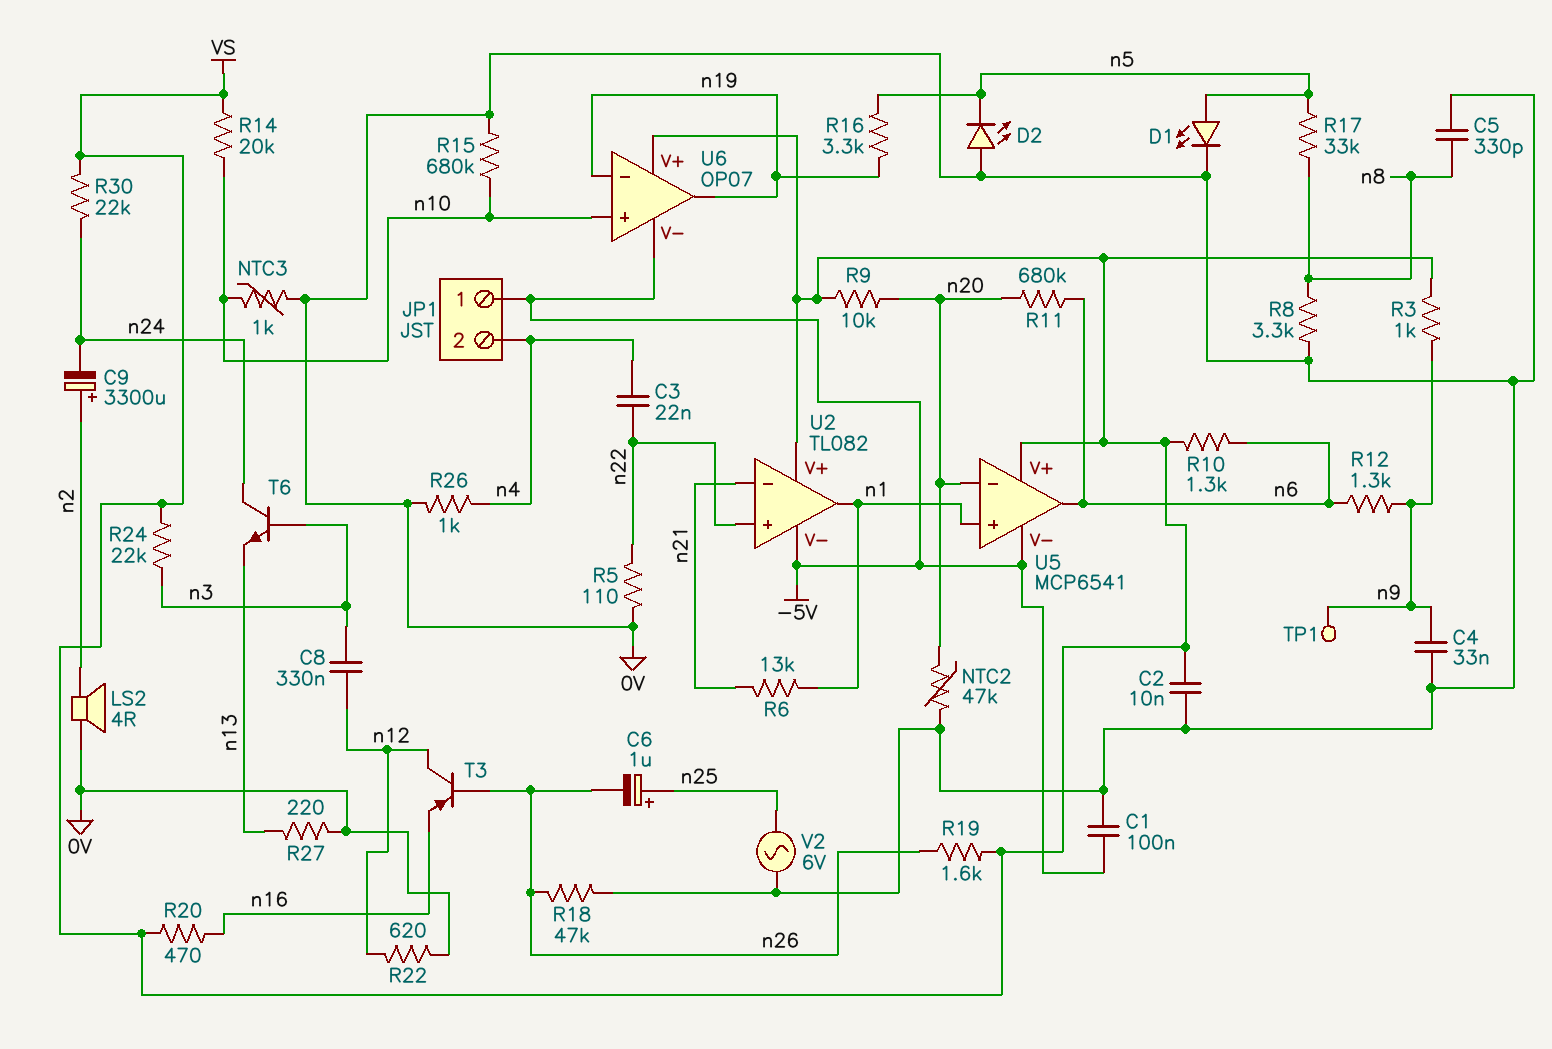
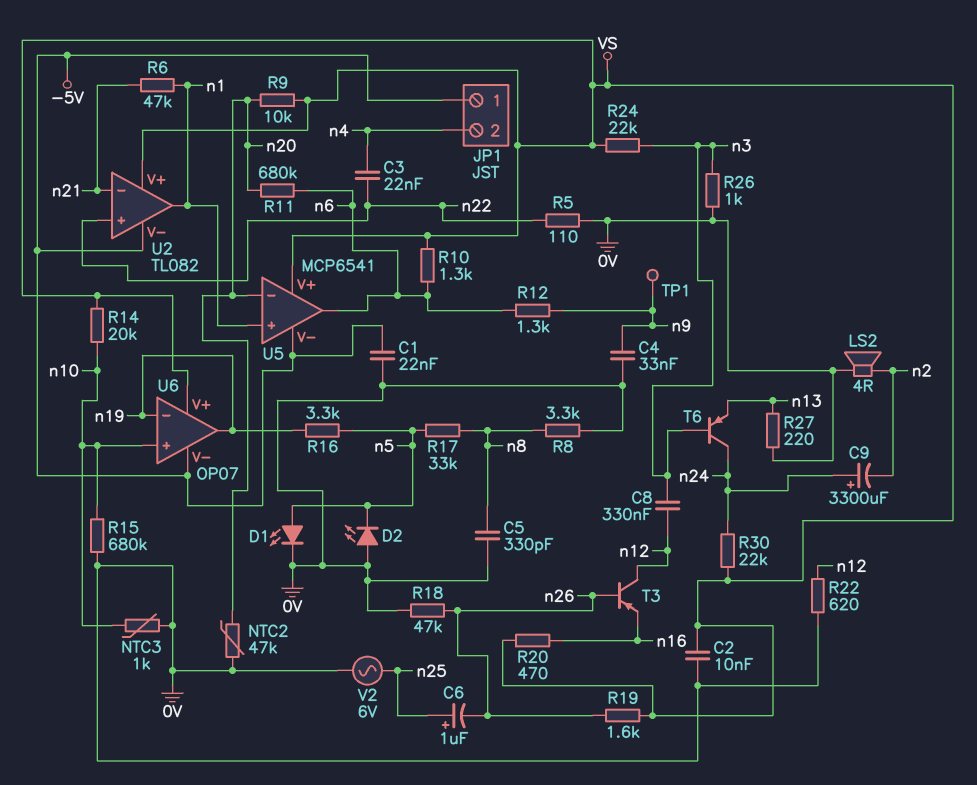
C1: 100nF (-5V, 0V) -> 22nF (-5V, 0V)
C9: 3300uF (plus n2, minus n24) -> 3300uF (plus n24, minus n2)
R3: 1k (VS, n9) -> none
R6: 13k (n1, n21) -> 47k (n1, n21)
R26: 1k (0V, n4) -> 1k (0V, n3)
T6: NPN (B n3, C n24, E n13) -> PNP (B n3, C n24, E n13)

